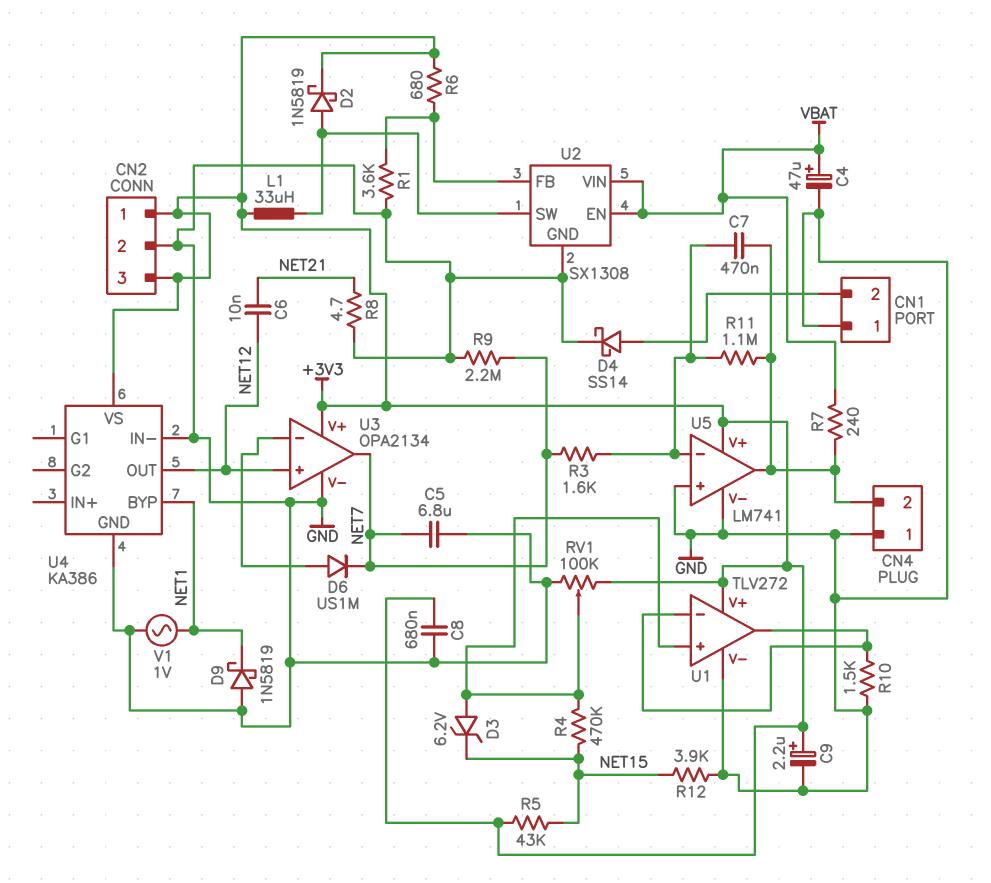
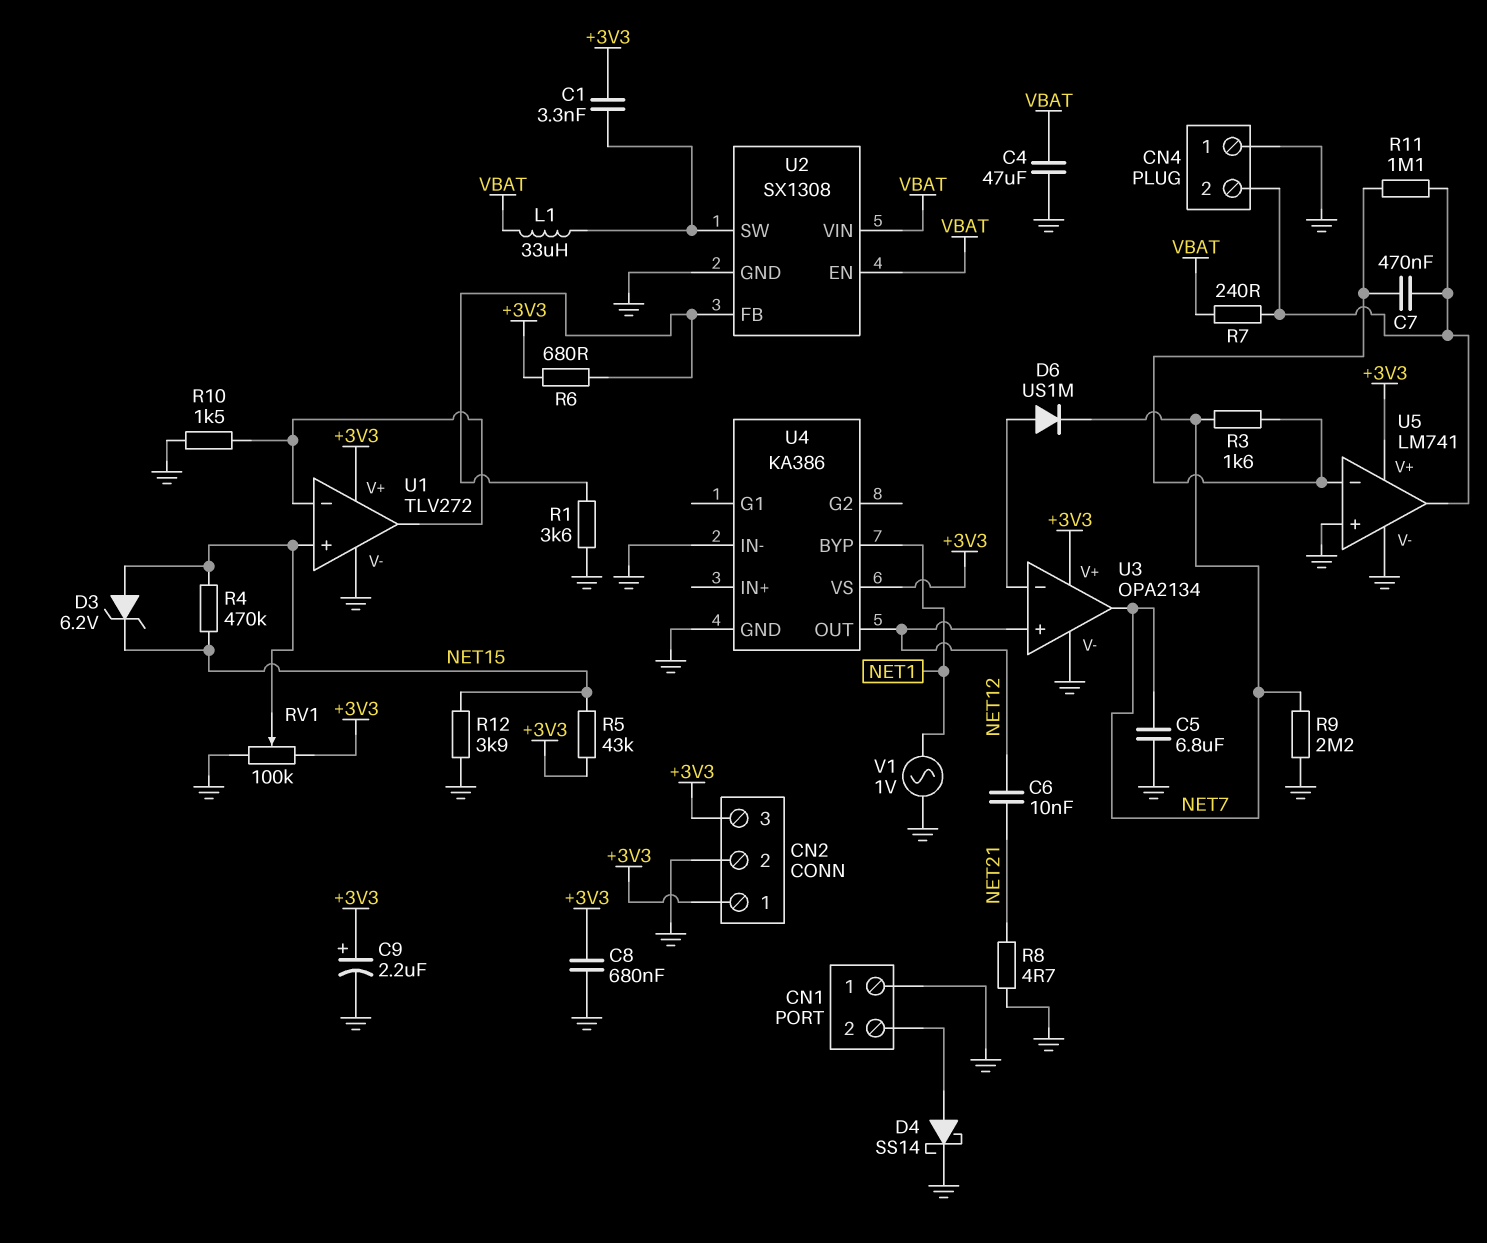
C1: none -> 3.3nF (+3V3, U2/SW)
C4: 47uF (plus VBAT, minus GND) -> 47uF (GND, VBAT)
D2: schottky 1N5819 (A U2/SW, K +3V3) -> none
D9: schottky 1N5819 (A GND, K NET1) -> none
L1: 33uH (+3V3, U2/SW) -> 33uH (U2/SW, VBAT)

